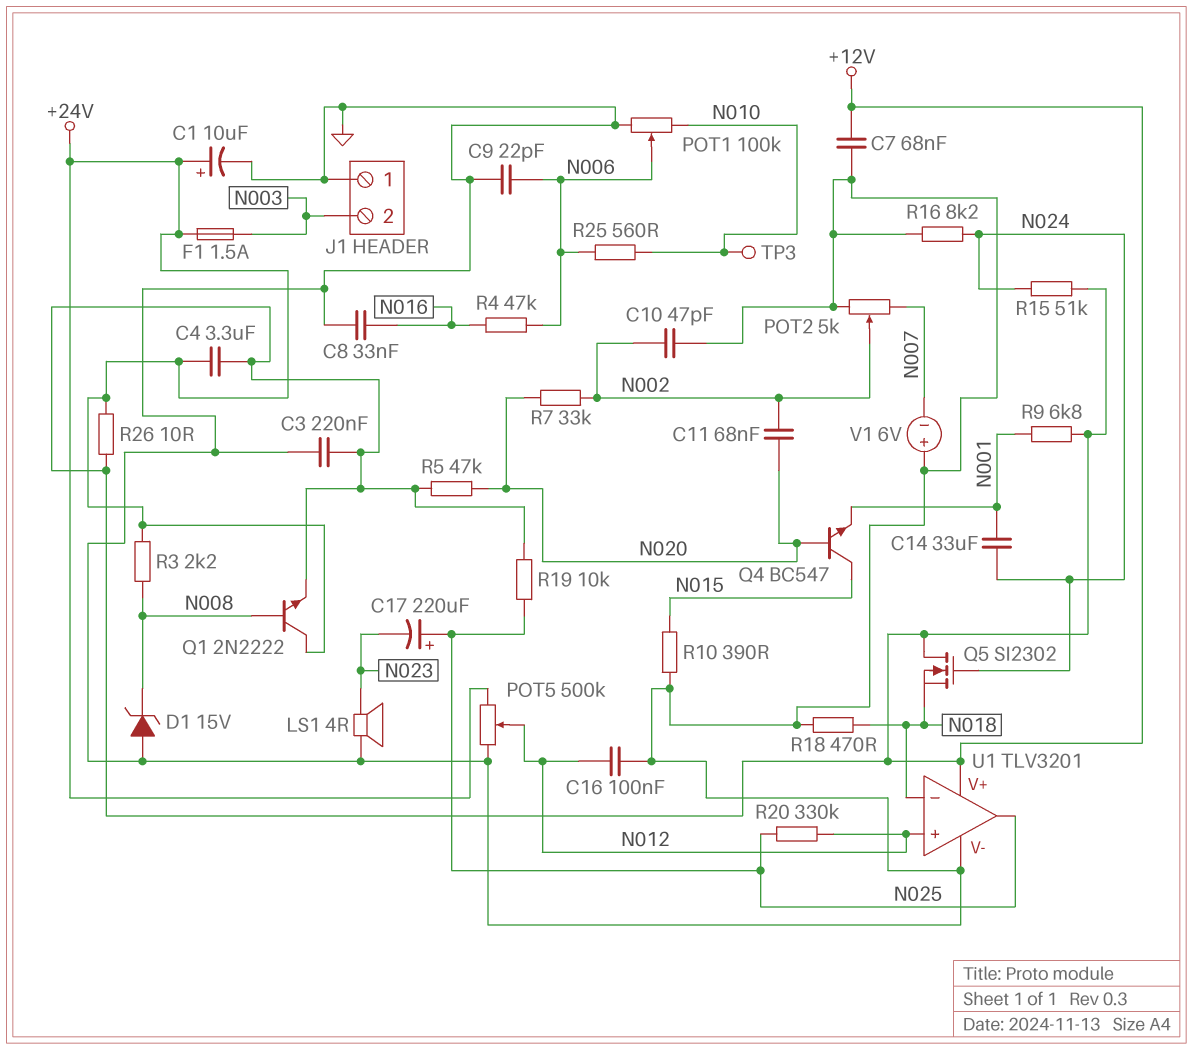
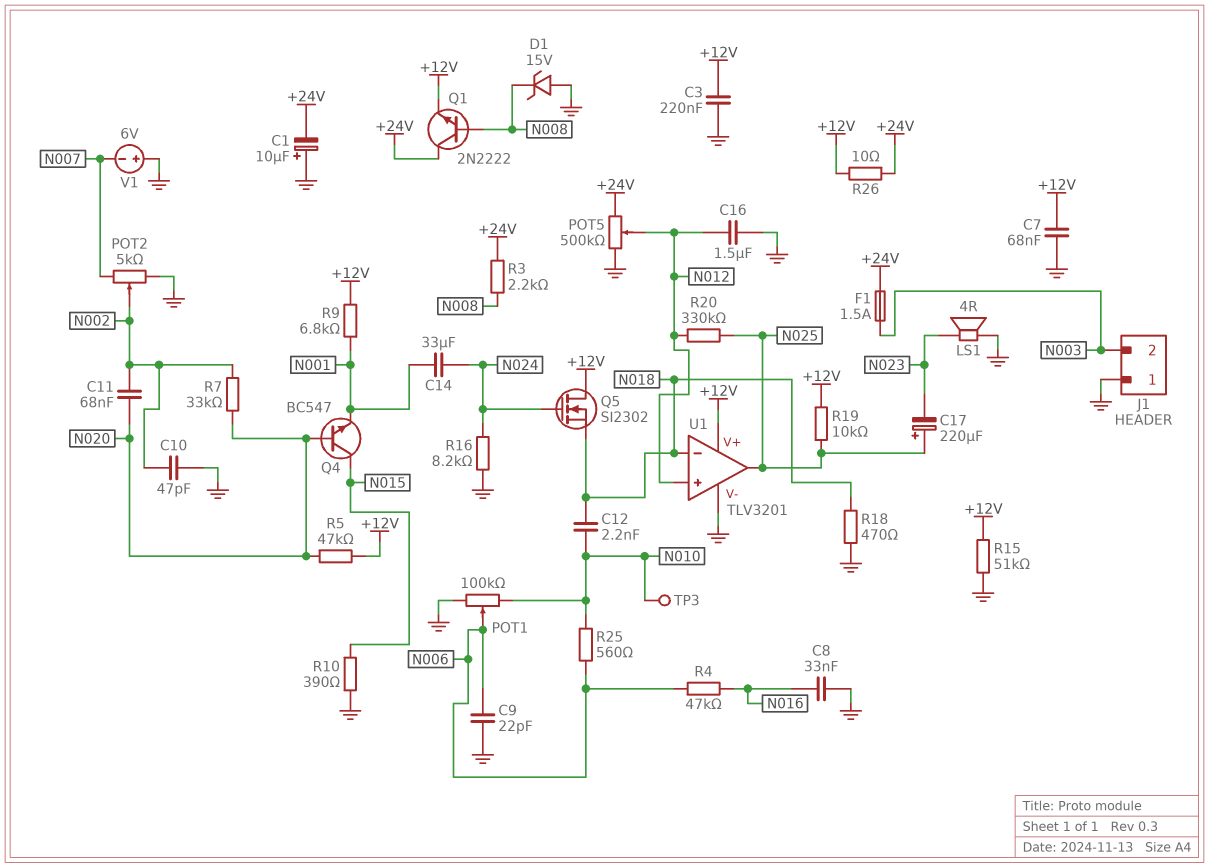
C1: 10uF (plus +24V, minus GND) -> 10uF (plus GND, minus +24V)
C4: 3.3uF (+12V, +24V) -> none
C12: none -> 2.2nF (N010, N018)
C16: 100nF (GND, N012) -> 1.5uF (GND, N012)
R15: 51k (+12V, N024) -> 51k (+12V, GND)

